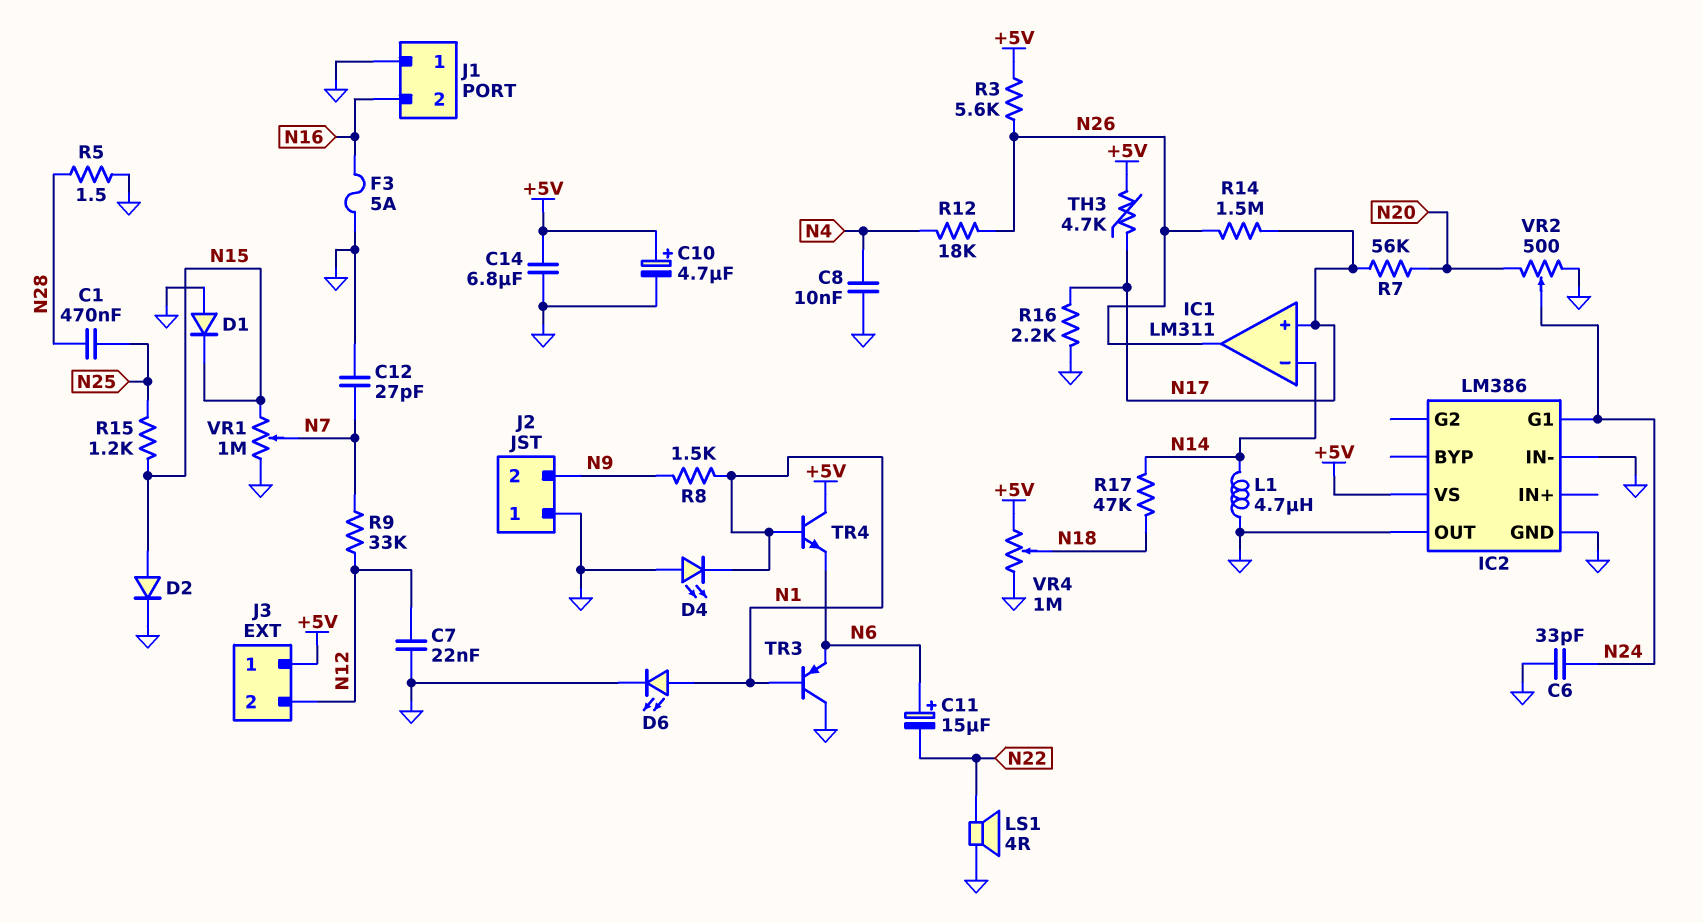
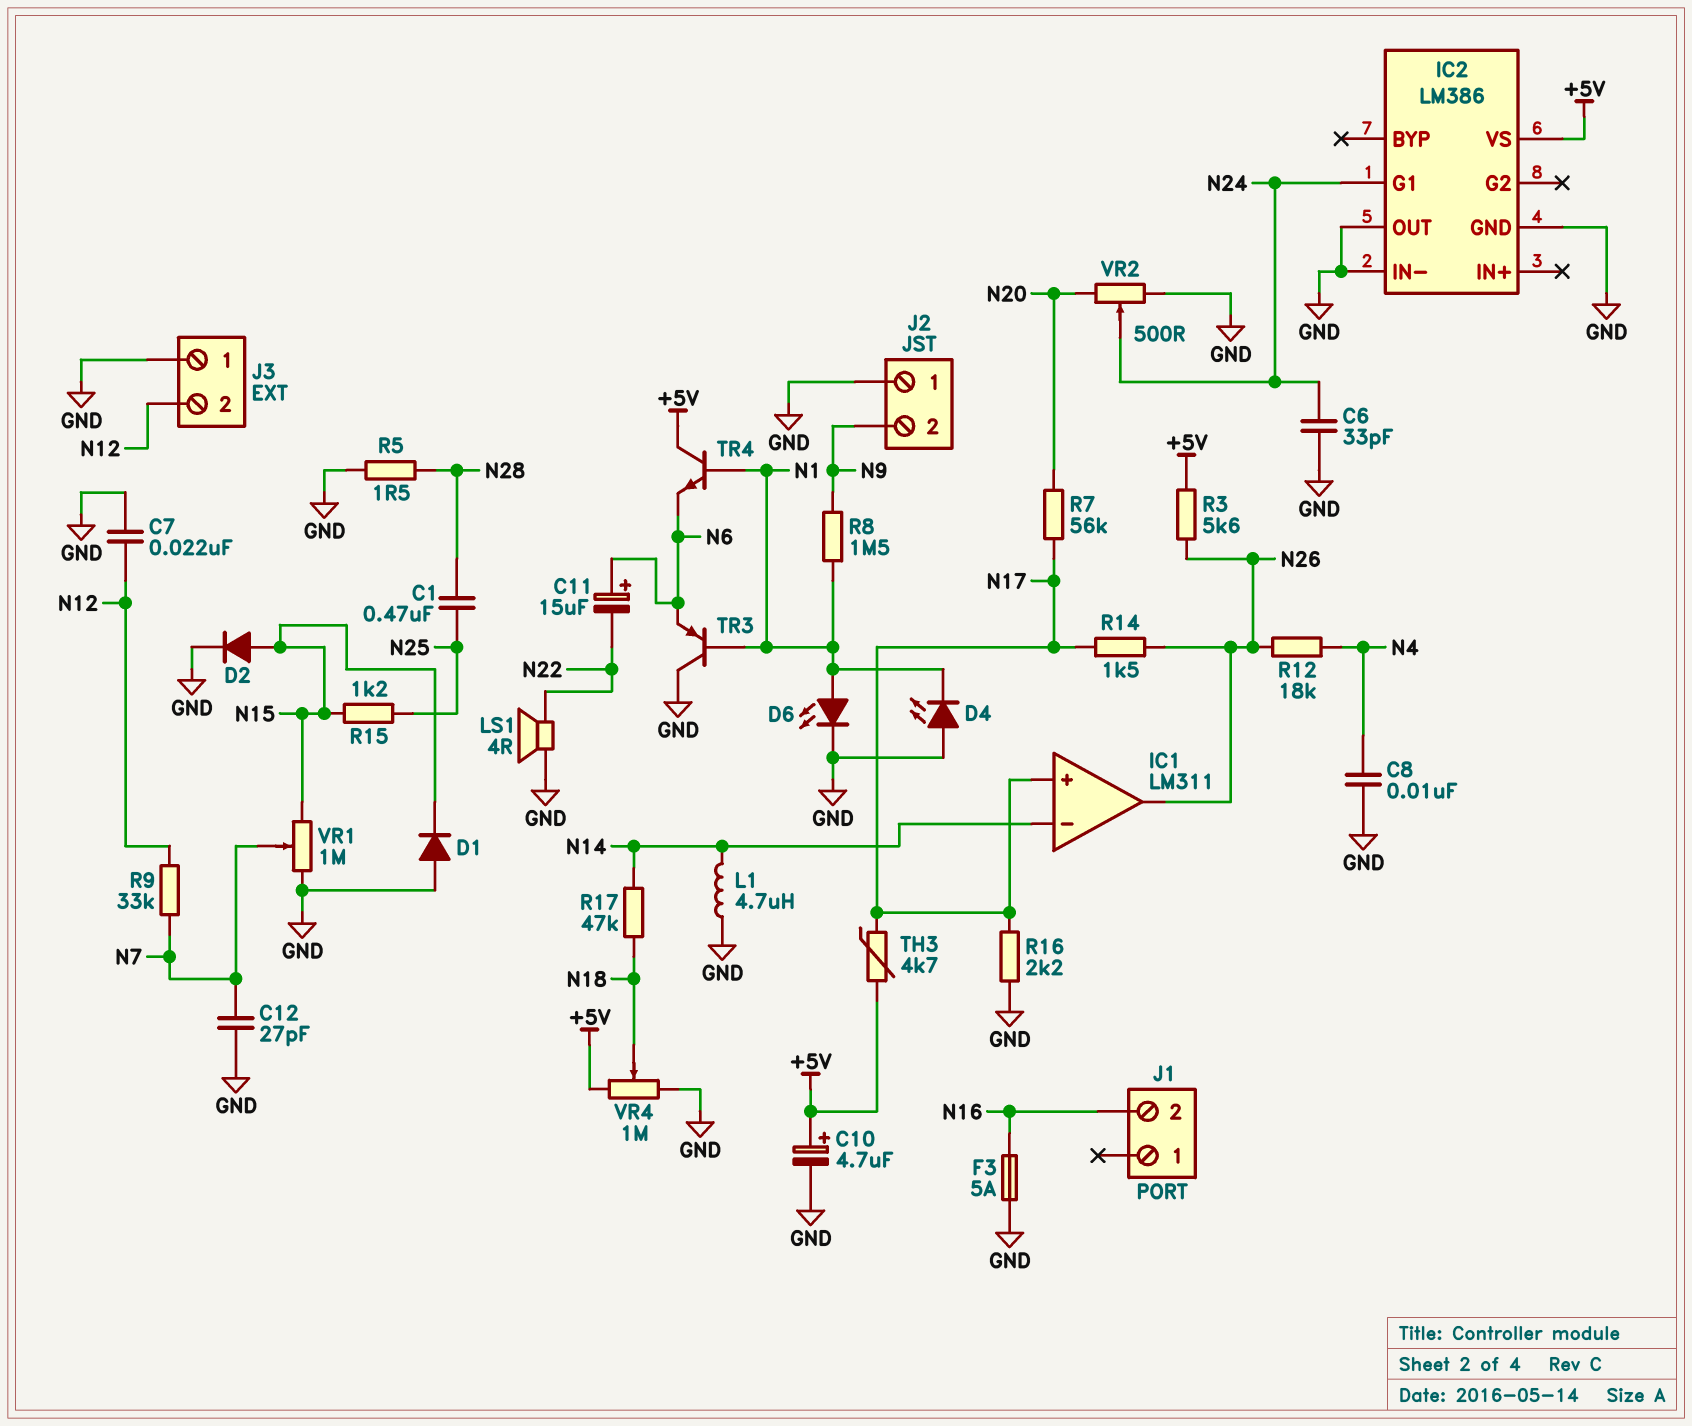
C14: 6.8uF (+5V, GND) -> none
J1 pin 1: GND -> none
J3 pin 1: +5V -> GND
R8: 1.5k (N1, N9) -> 1.5M (N1, N9)
R14: 1.5M (N17, N26) -> 1.5k (N17, N26)

